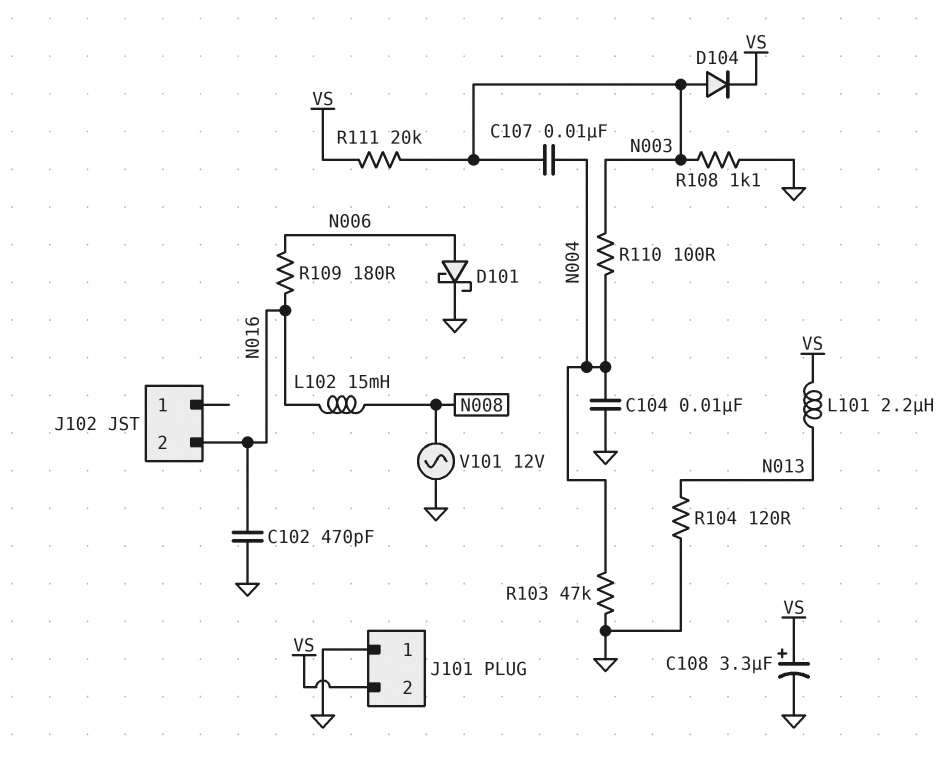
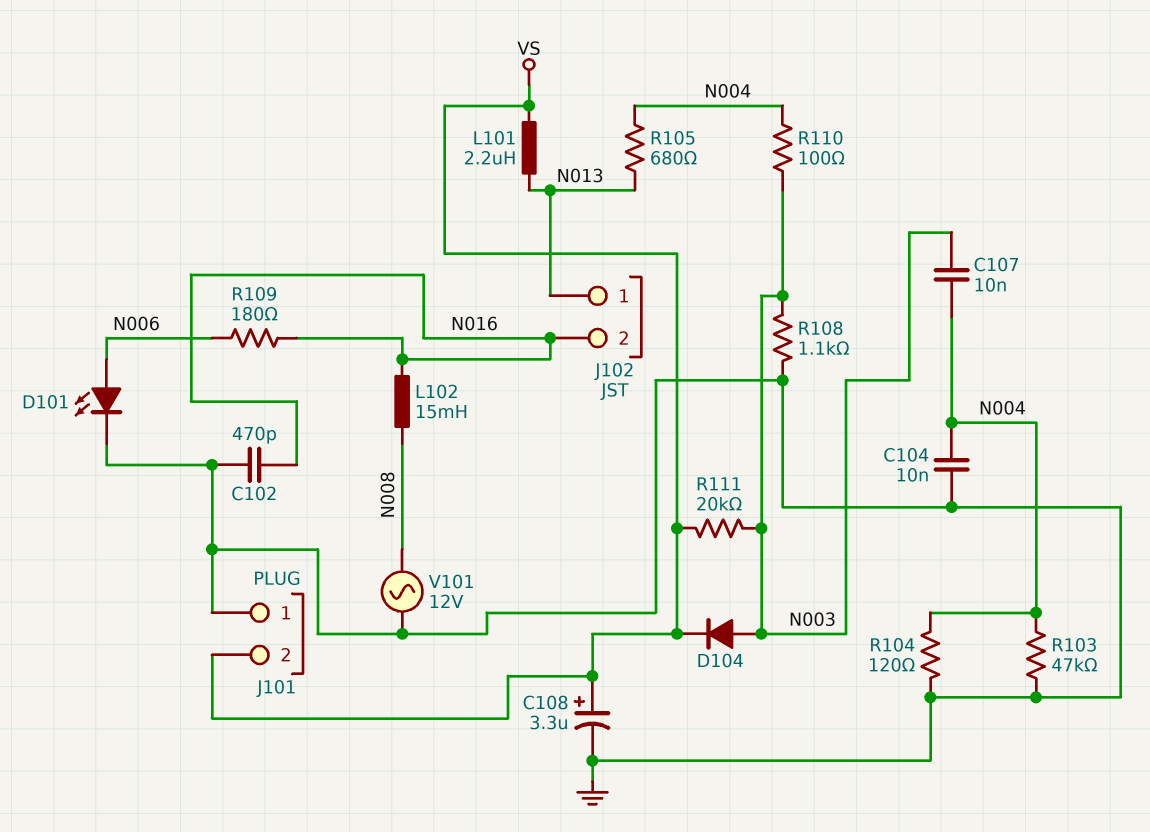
D101: schottky (A N006, K GND) -> LED (A N006, K GND)
J102 pin 1: none -> N013
R104: 120 (GND, N013) -> 120 (GND, N004)
R105: none -> 680 (N004, N013)

